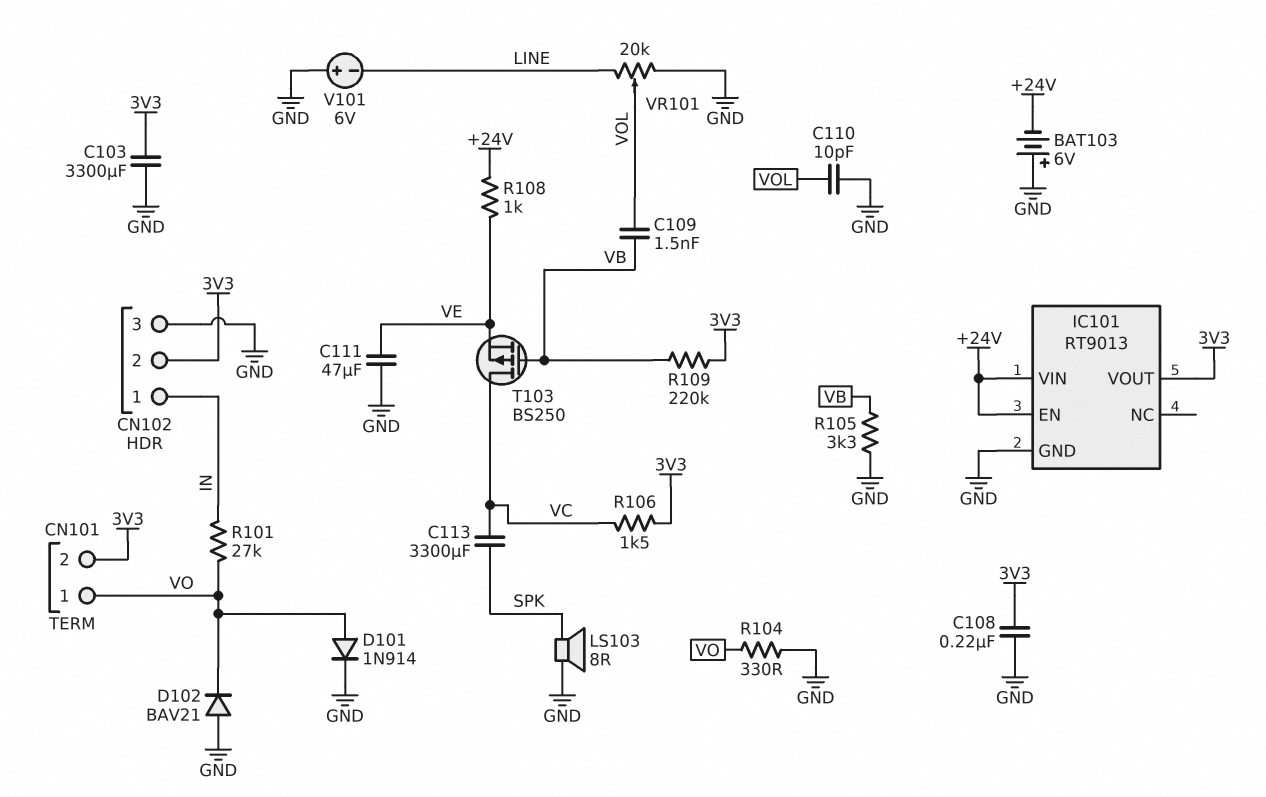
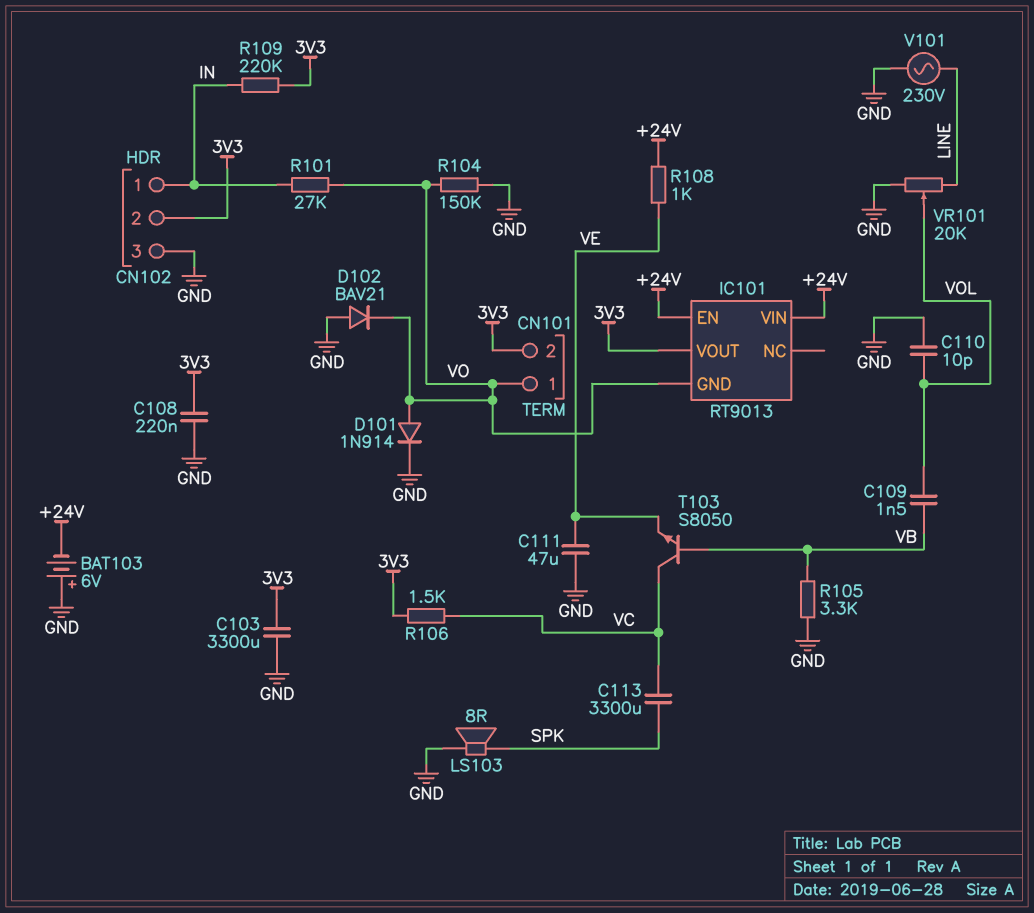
IC101 pin GND: GND -> VO
R104: 330 (GND, VO) -> 150k (GND, VO)
R109: 220k (3V3, VB) -> 220k (3V3, IN)
T103: PMOS BS250 (G VB, D VC, S VE) -> NPN S8050 (B VB, C VC, E VE)
V101: 6V (plus GND, minus LINE) -> AC 230V (GND, LINE)

